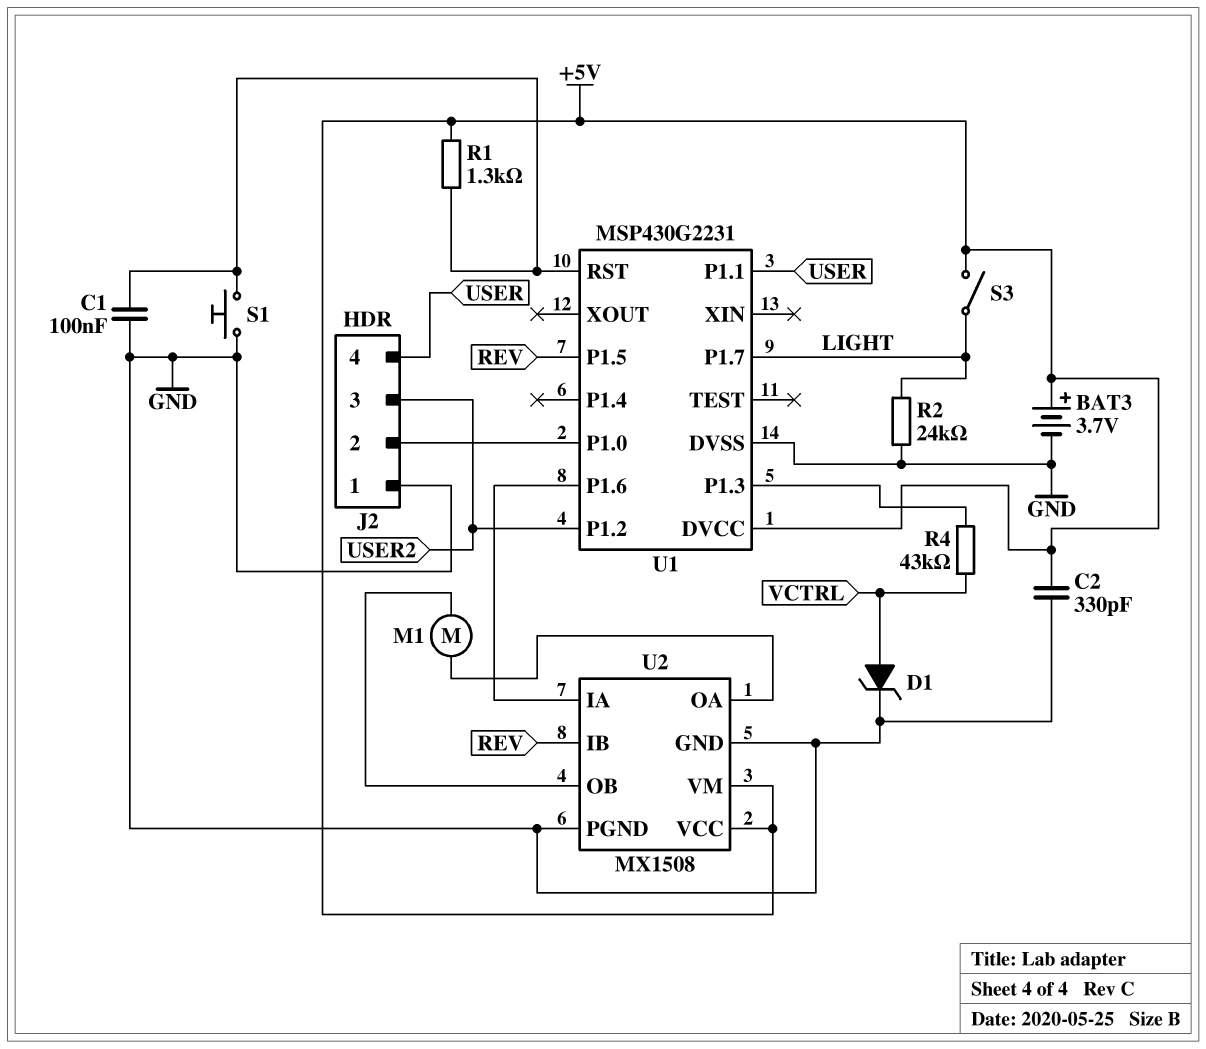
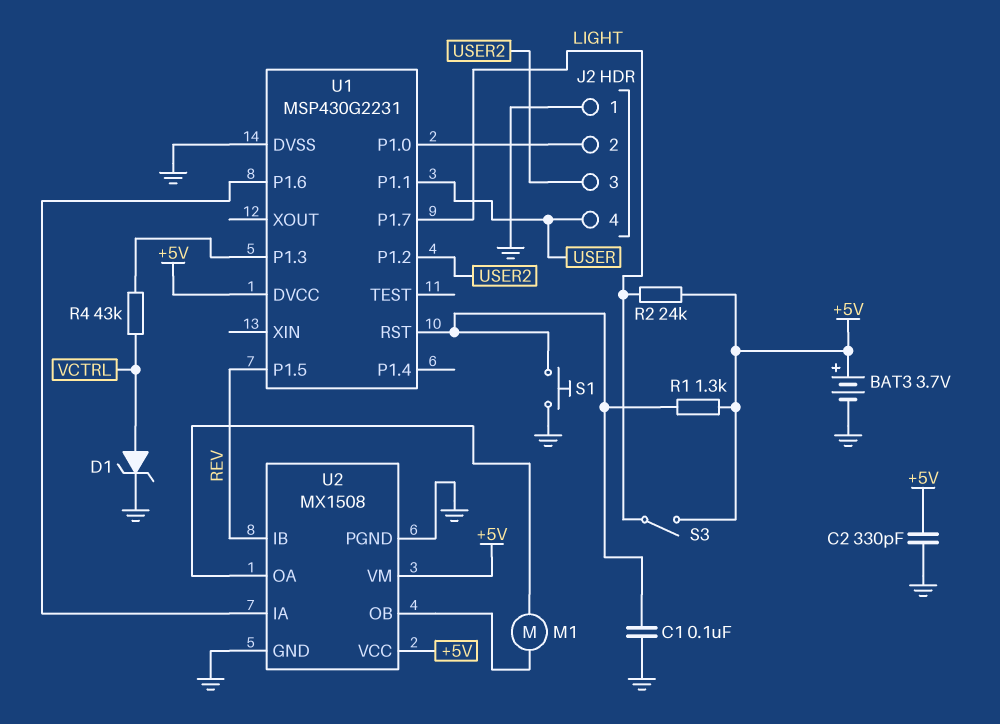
R2: 24k (GND, LIGHT) -> 24k (+5V, LIGHT)

